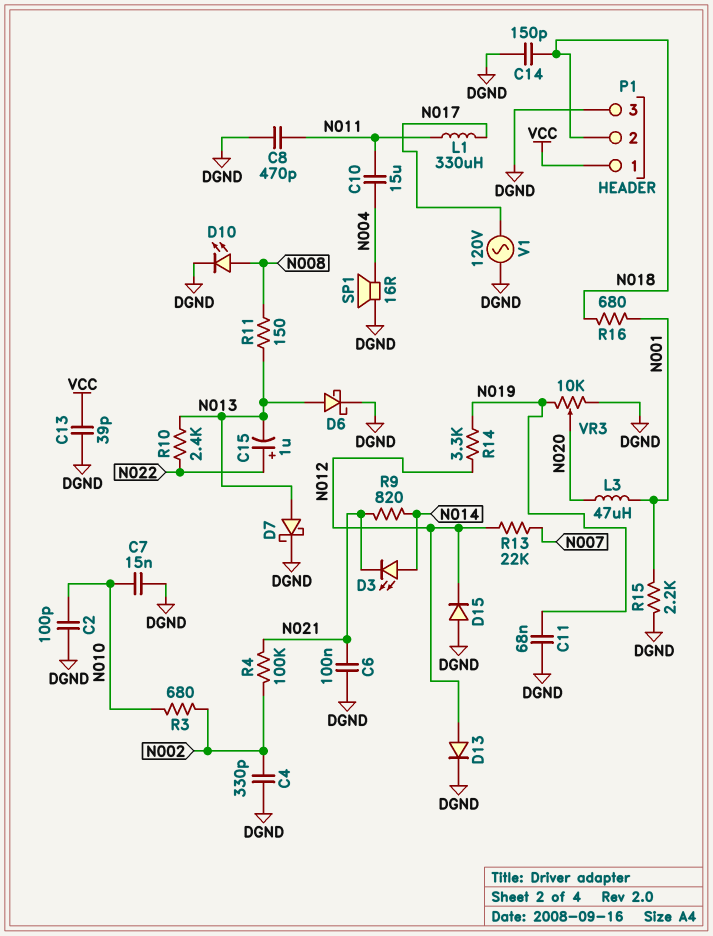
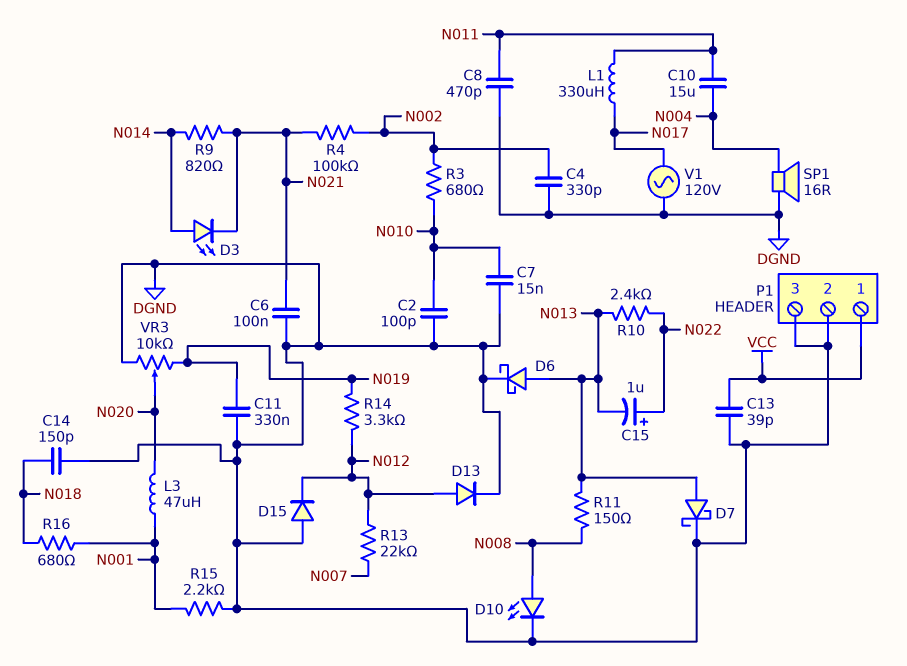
C11: 68nF (DGND, N019) -> 330nF (DGND, N019)
P1 pin 2: N018 -> DGND

